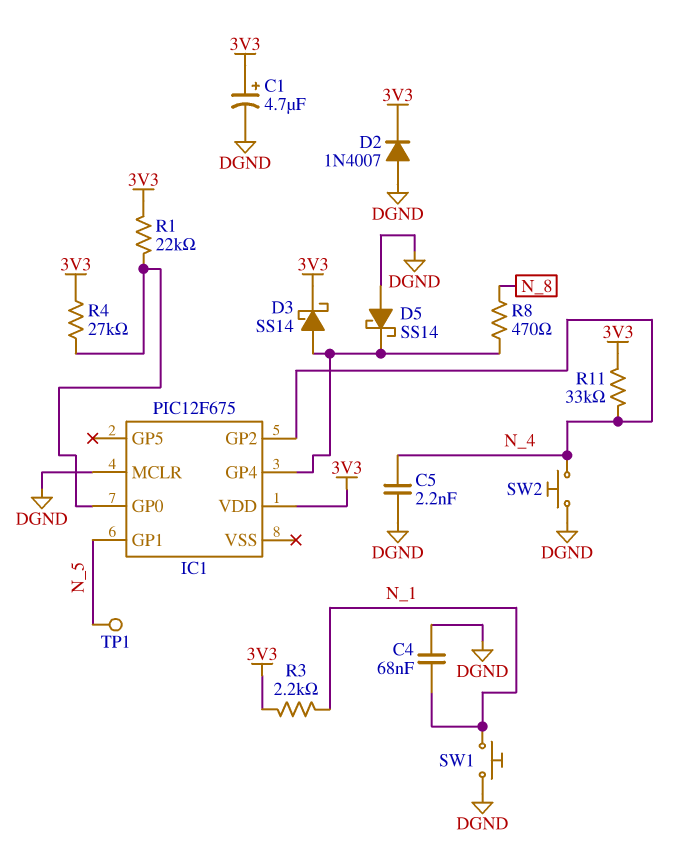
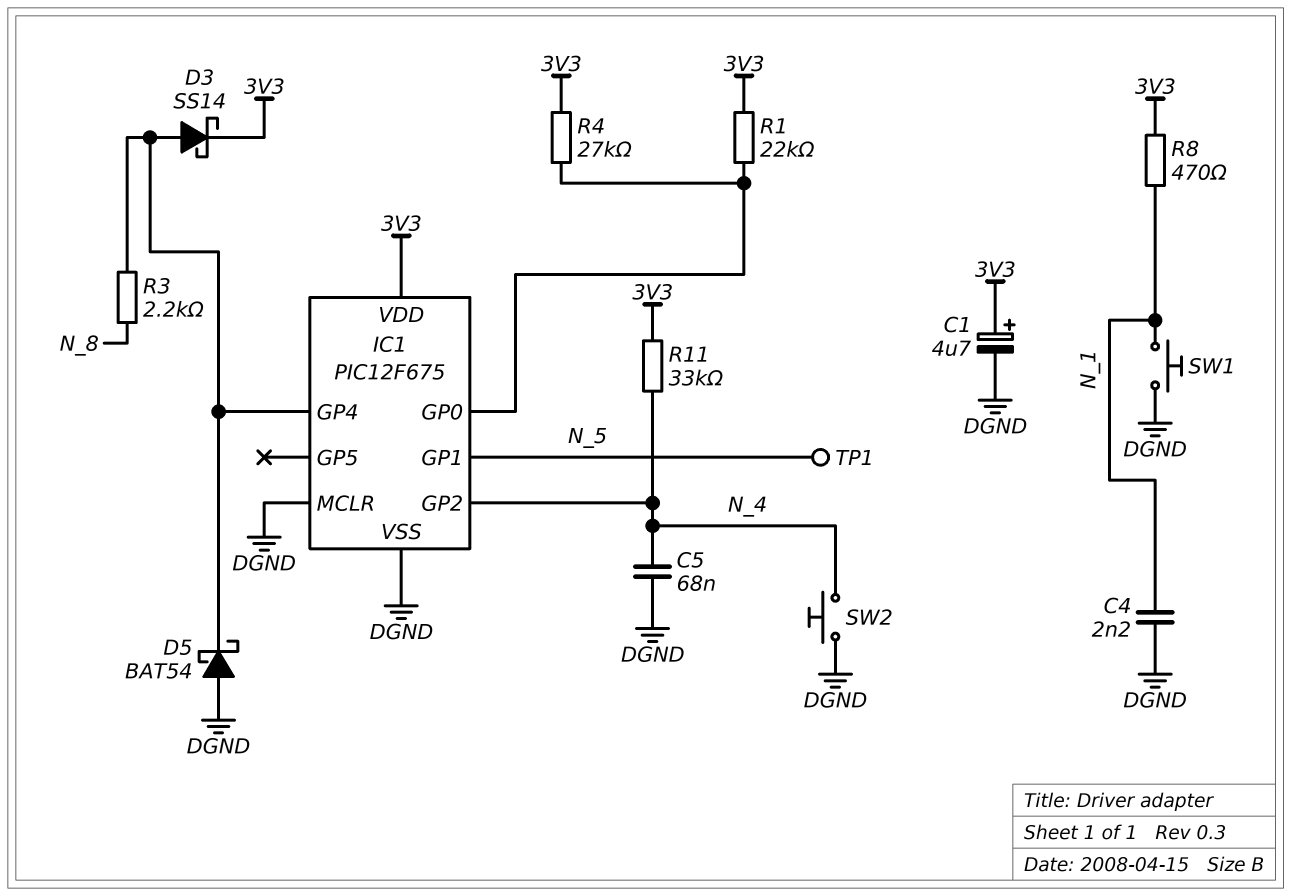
C4: 68nF (DGND, N_1) -> 2.2nF (DGND, N_1)
C5: 2.2nF (DGND, N_4) -> 68nF (DGND, N_4)
D2: diode 1N4007 (A DGND, K 3V3) -> none
D5: schottky SS14 (A DGND, K IC1/GP4) -> schottky BAT54 (A DGND, K IC1/GP4)
IC1 pin VSS: none -> DGND
R3: 2.2k (3V3, N_1) -> 2.2k (IC1/GP4, N_8)
R8: 470 (IC1/GP4, N_8) -> 470 (3V3, N_1)

